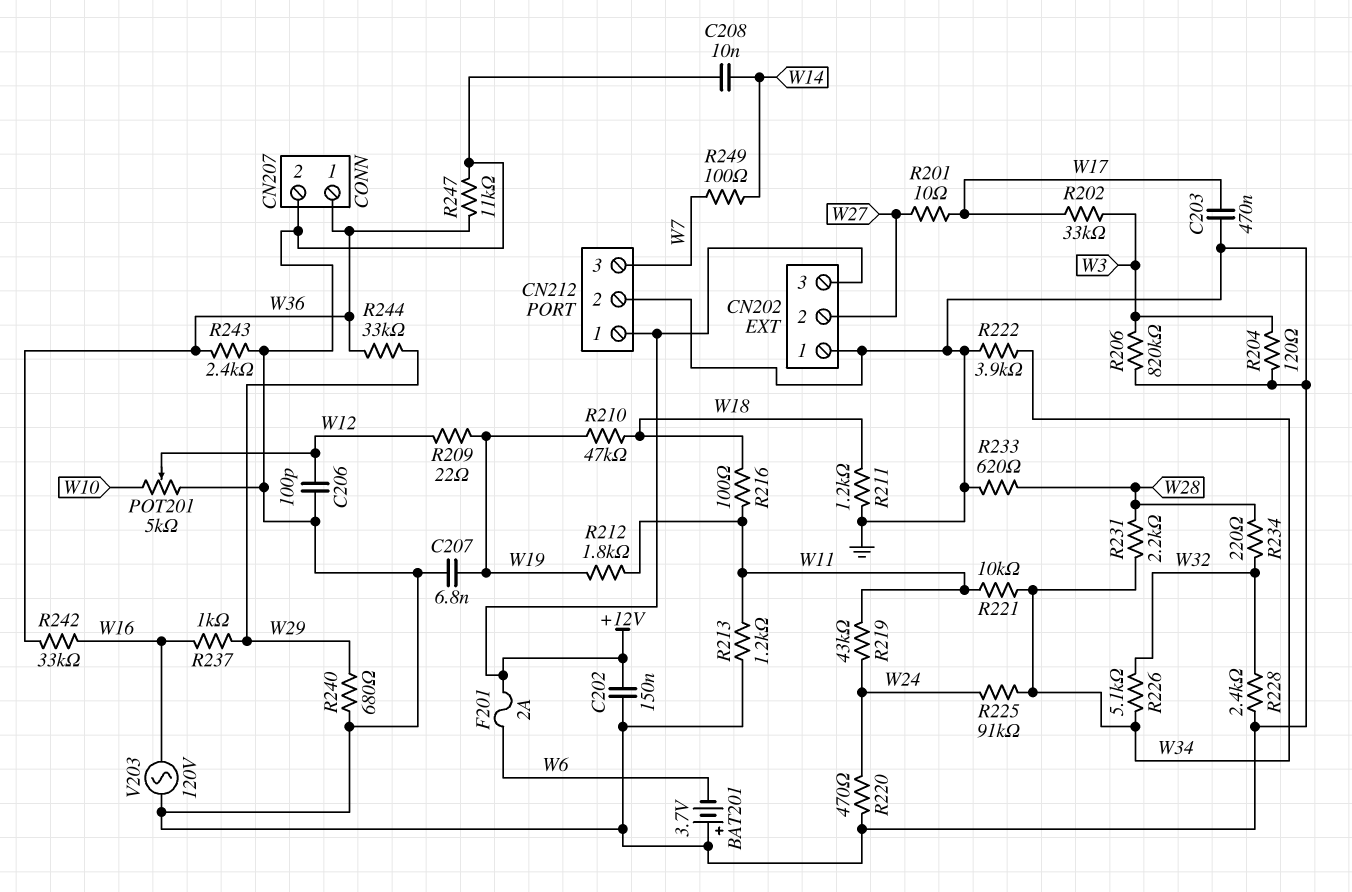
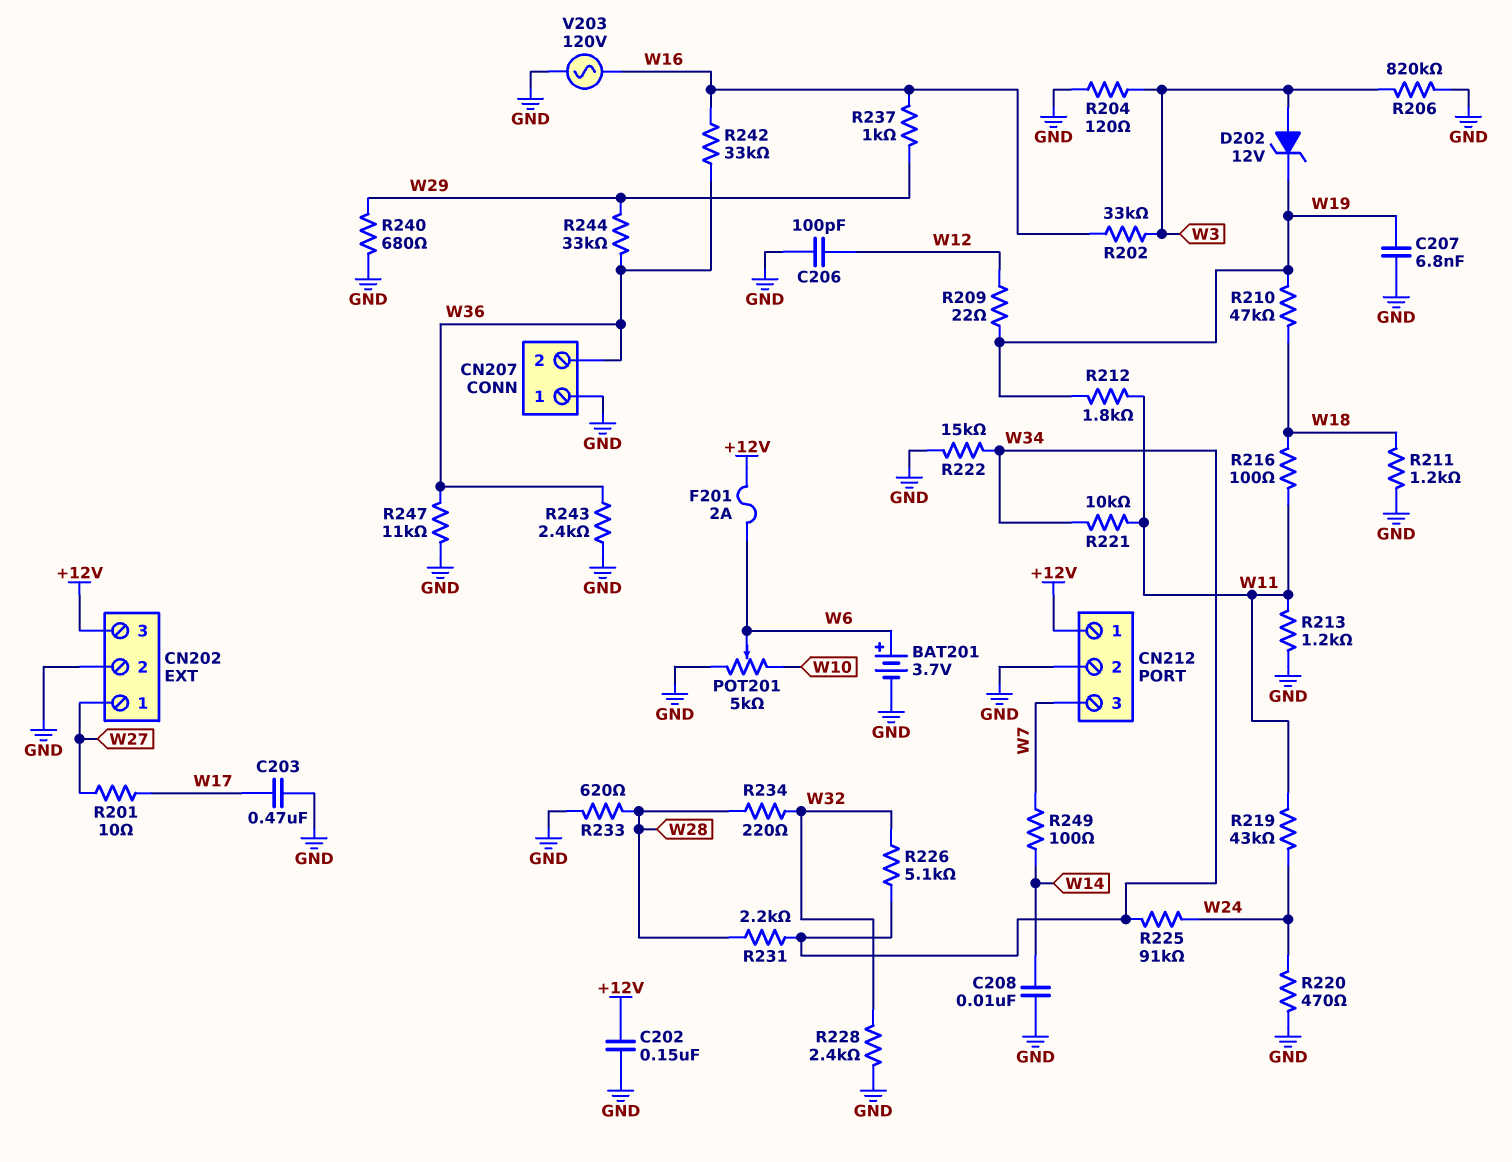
BAT201: 3.7V (plus GND, minus W6) -> 3.7V (plus W6, minus GND)
CN202 pin 1: GND -> W27
CN202 pin 2: W27 -> GND
CN207 pin 1: W36 -> GND
CN207 pin 2: GND -> W36
D202: none -> zener 12V (A W3, K W19)
POT201: 5k (GND, W10, wiper W12) -> 5k (GND, W10, wiper W6)
R202: 33k (W3, W17) -> 33k (W3, W16)
R222: 3.9k (GND, W34) -> 15k (GND, W34)

